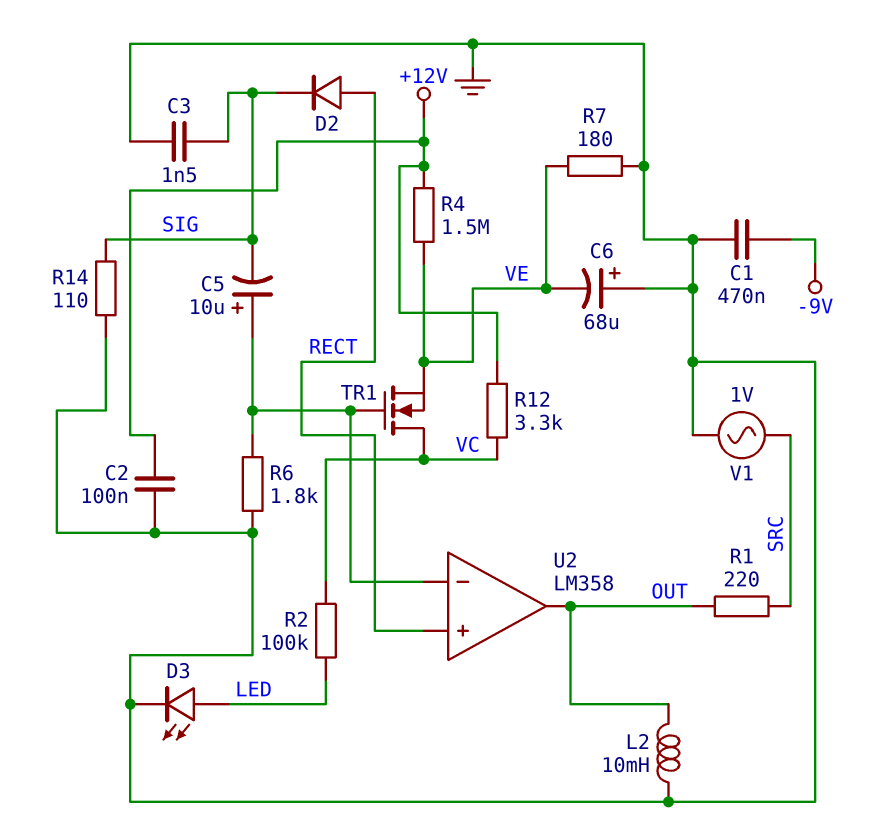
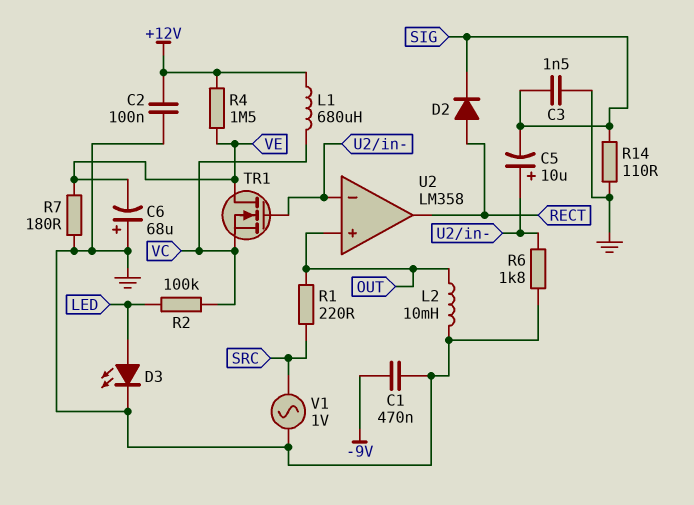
L1: none -> 680uH (+12V, VC)
R12: 3.3k (+12V, VC) -> none
TR1: NMOS (G U2/in-, D VC, S VE) -> NMOS (G U2/in-, D VE, S VC)
U2 pin in+: RECT -> OUT
U2 pin out: OUT -> RECT

